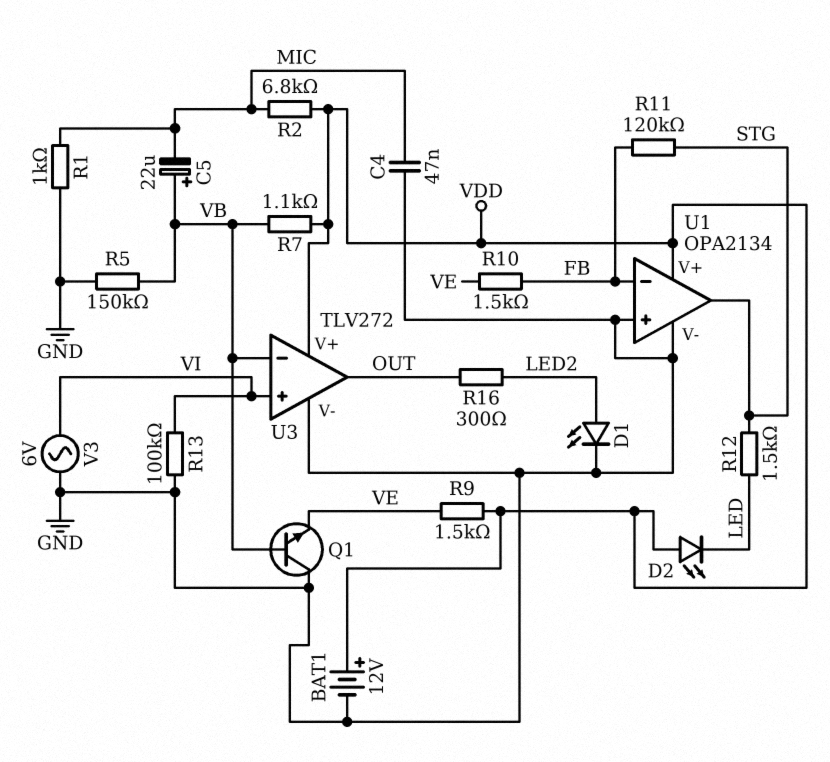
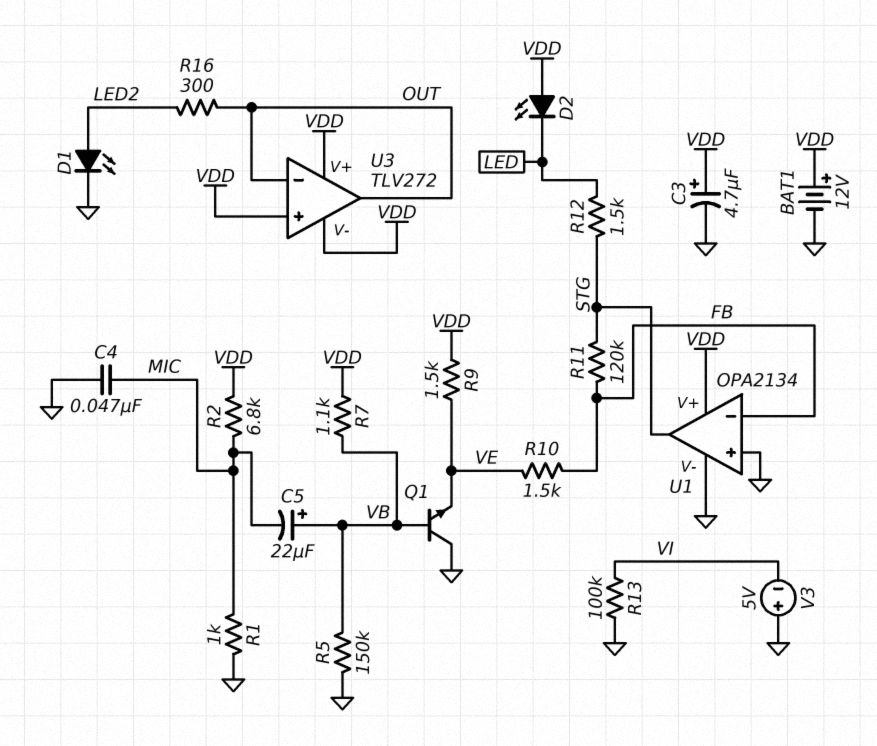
C3: none -> 4.7uF (plus VDD, minus GND)
U3 pin V-: GND -> VDD
U3 pin in+: VI -> VDD
U3 pin in-: VB -> OUT
V3: AC 6V (GND, VI) -> 5V (plus GND, minus VI)

